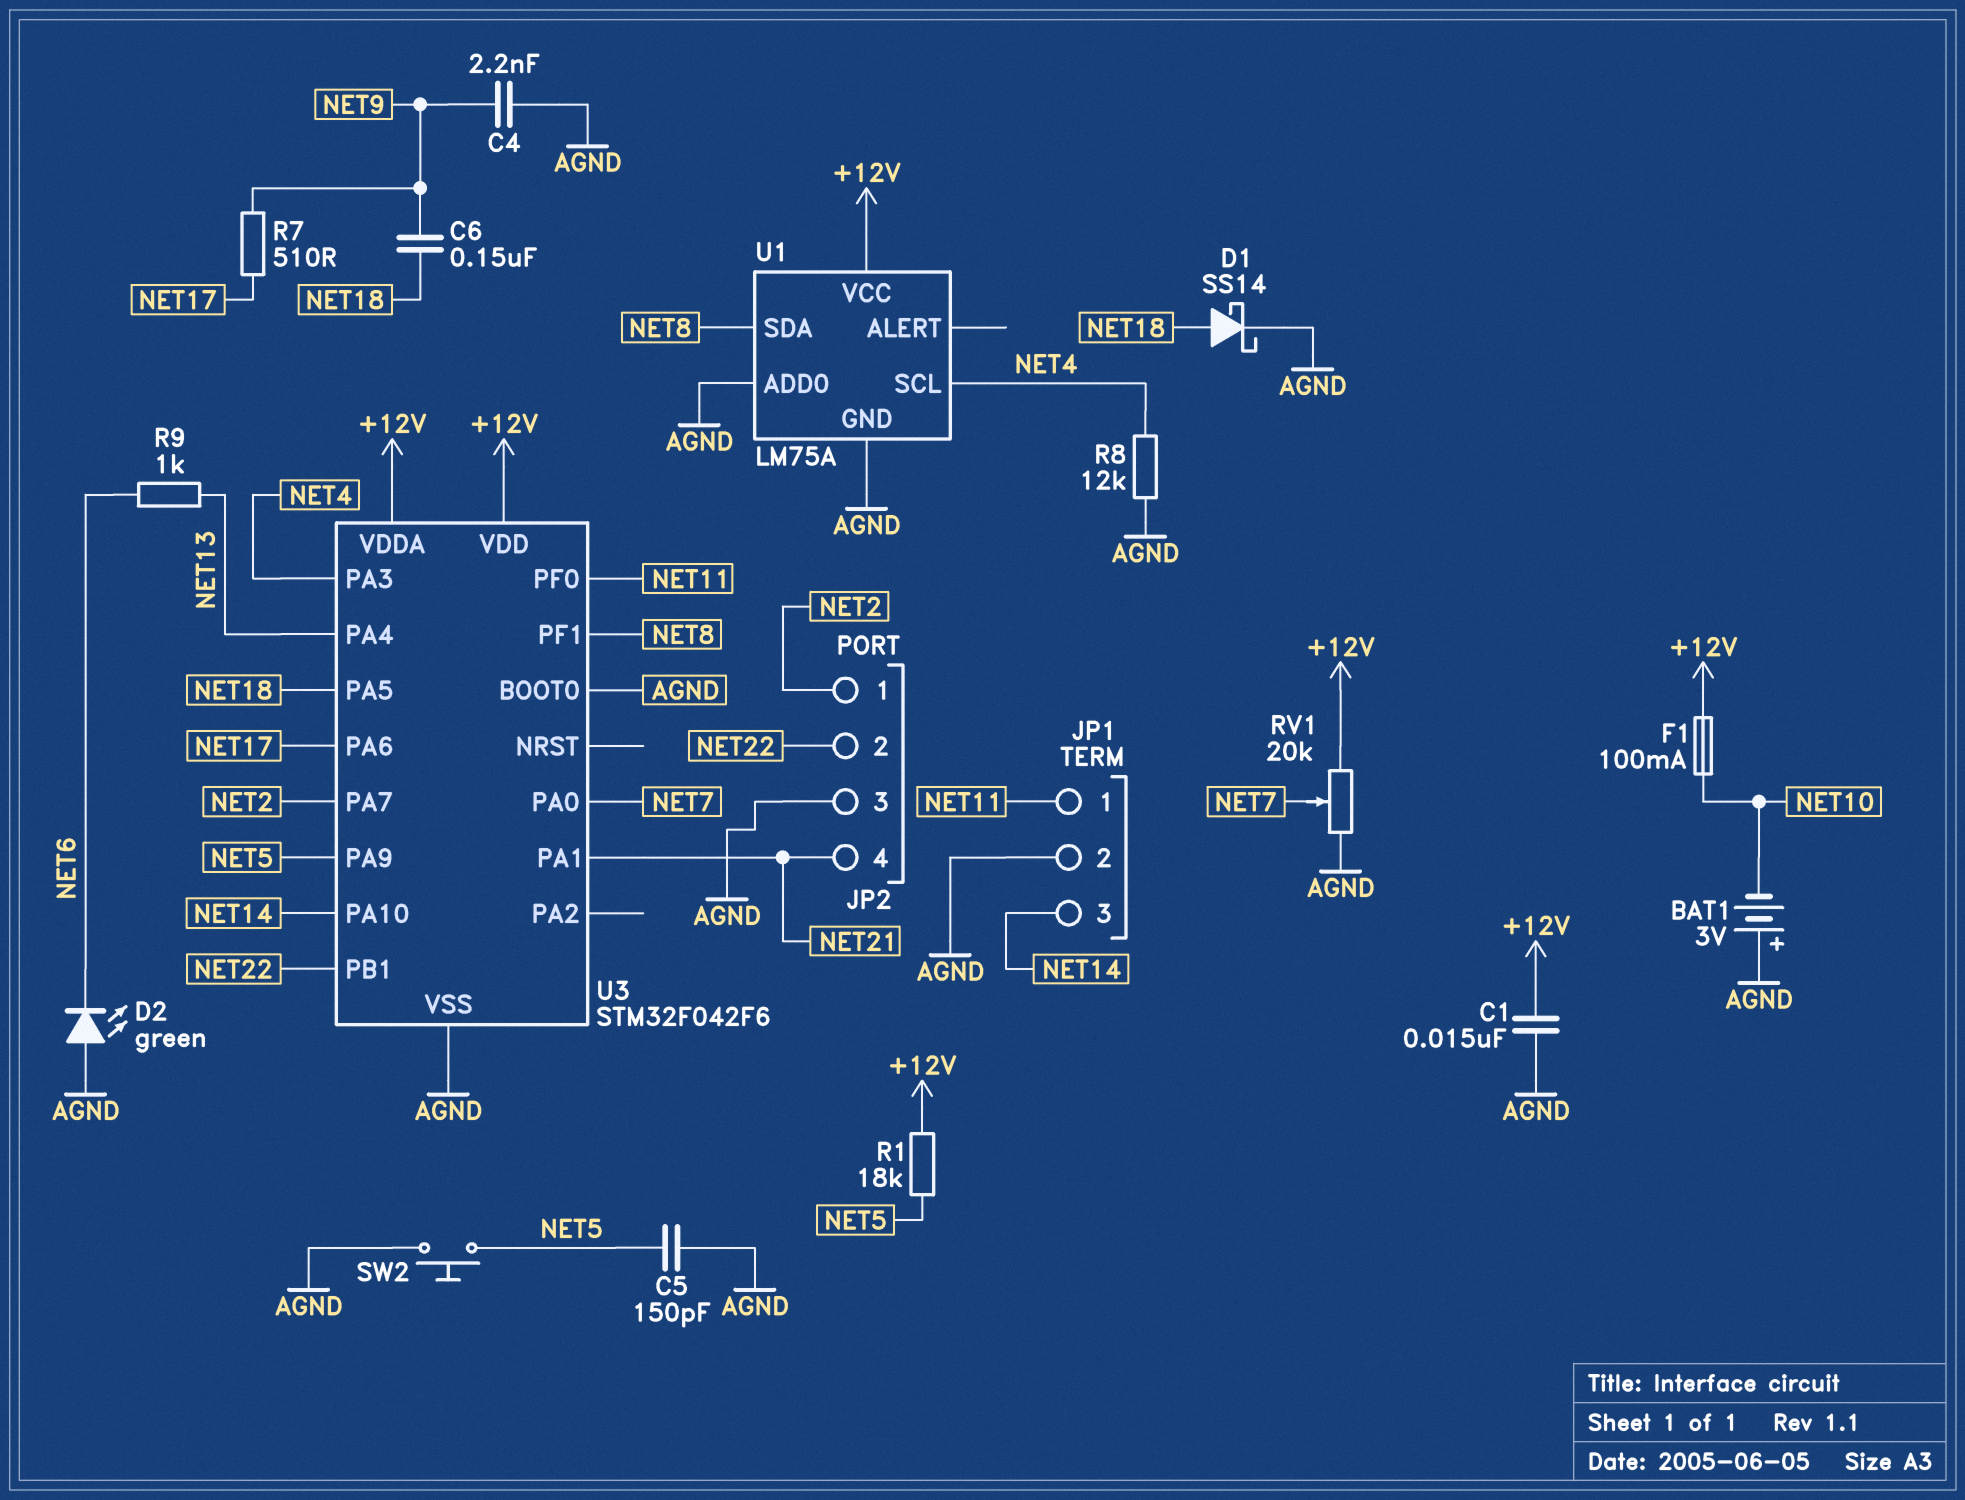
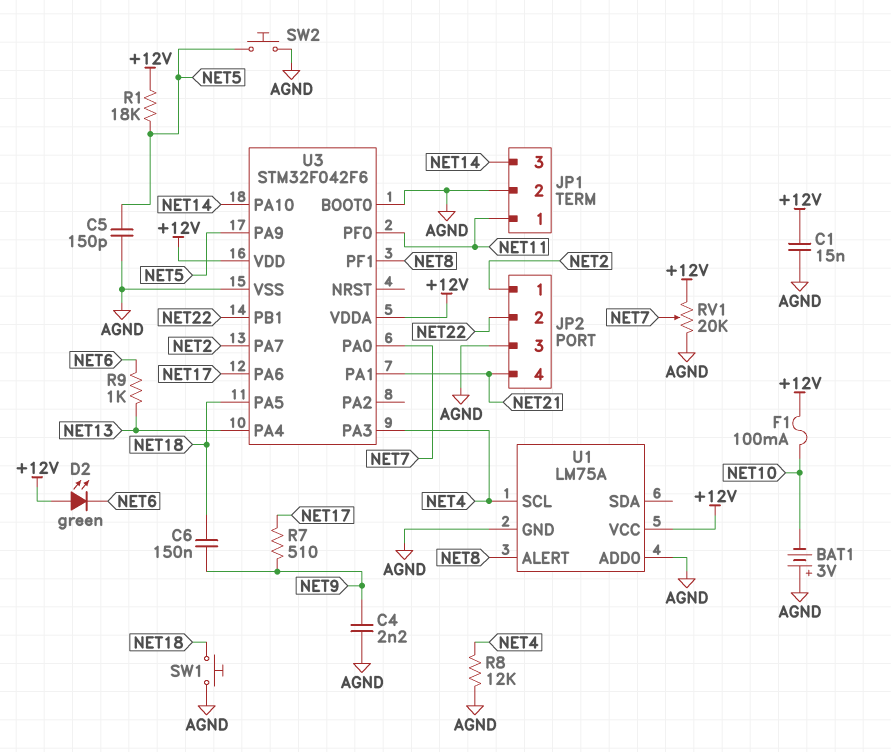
D1: schottky SS14 (A NET18, K AGND) -> none
D2: LED green (A AGND, K NET6) -> LED green (A +12V, K NET6)
SW1: none -> button (AGND, NET18)
U1 pin ALERT: none -> NET8
U1 pin SDA: NET8 -> none

